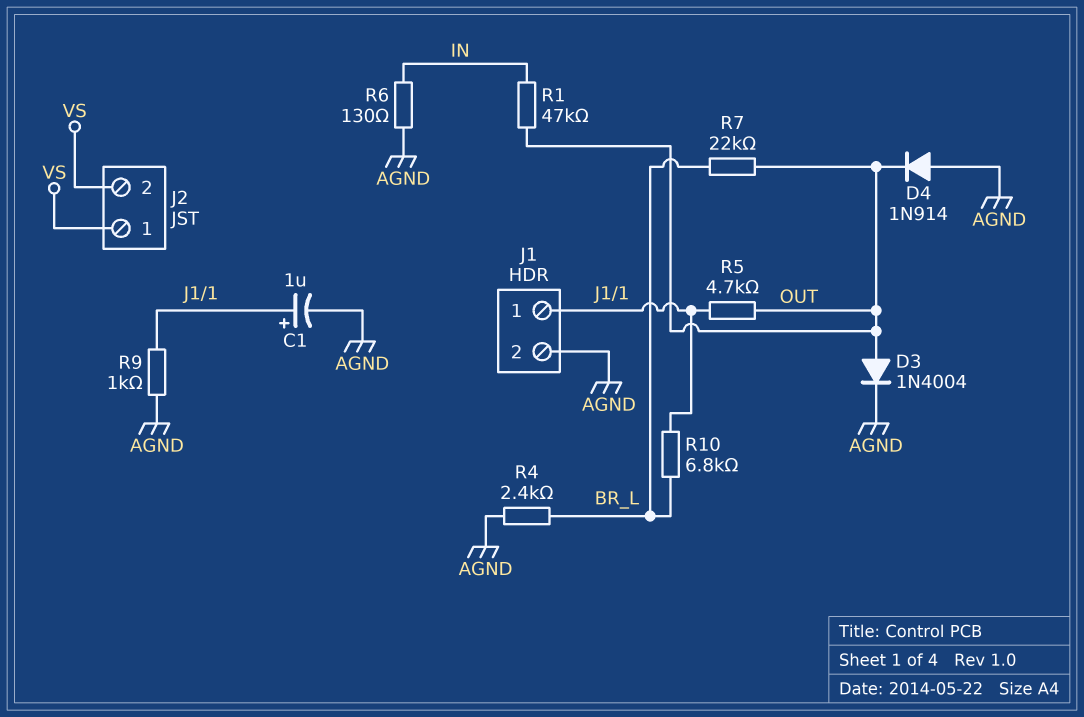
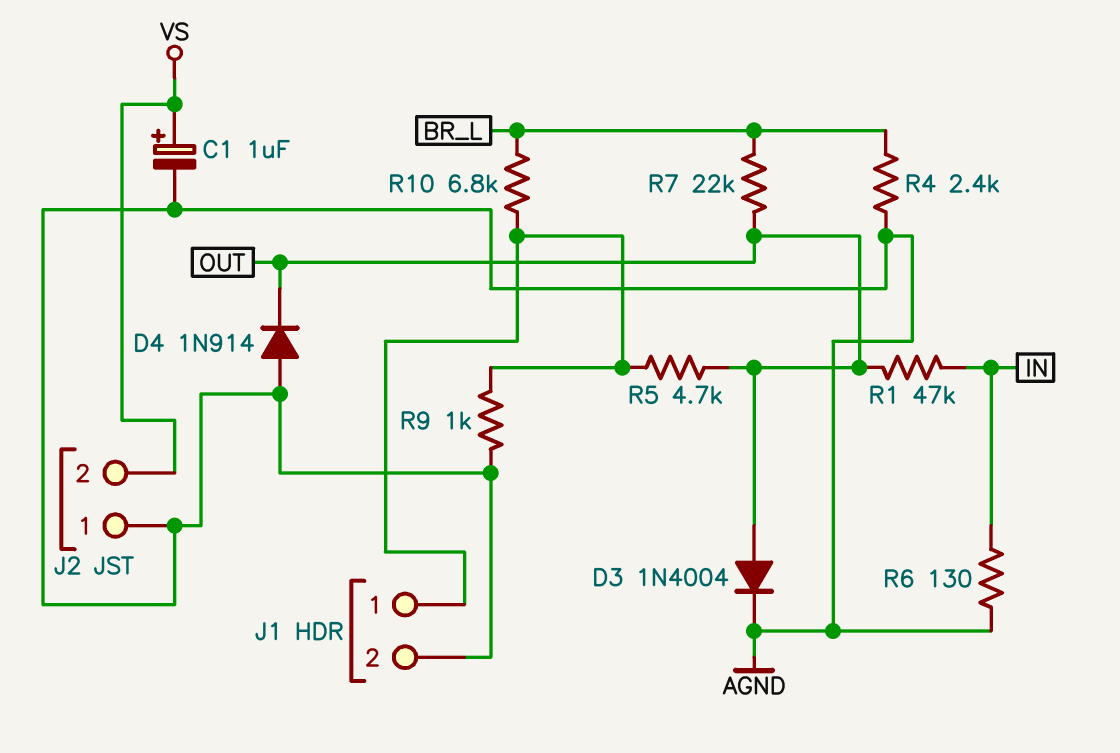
C1: 1uF (plus J1/1, minus AGND) -> 1uF (plus VS, minus AGND)
J2 pin 1: VS -> AGND

